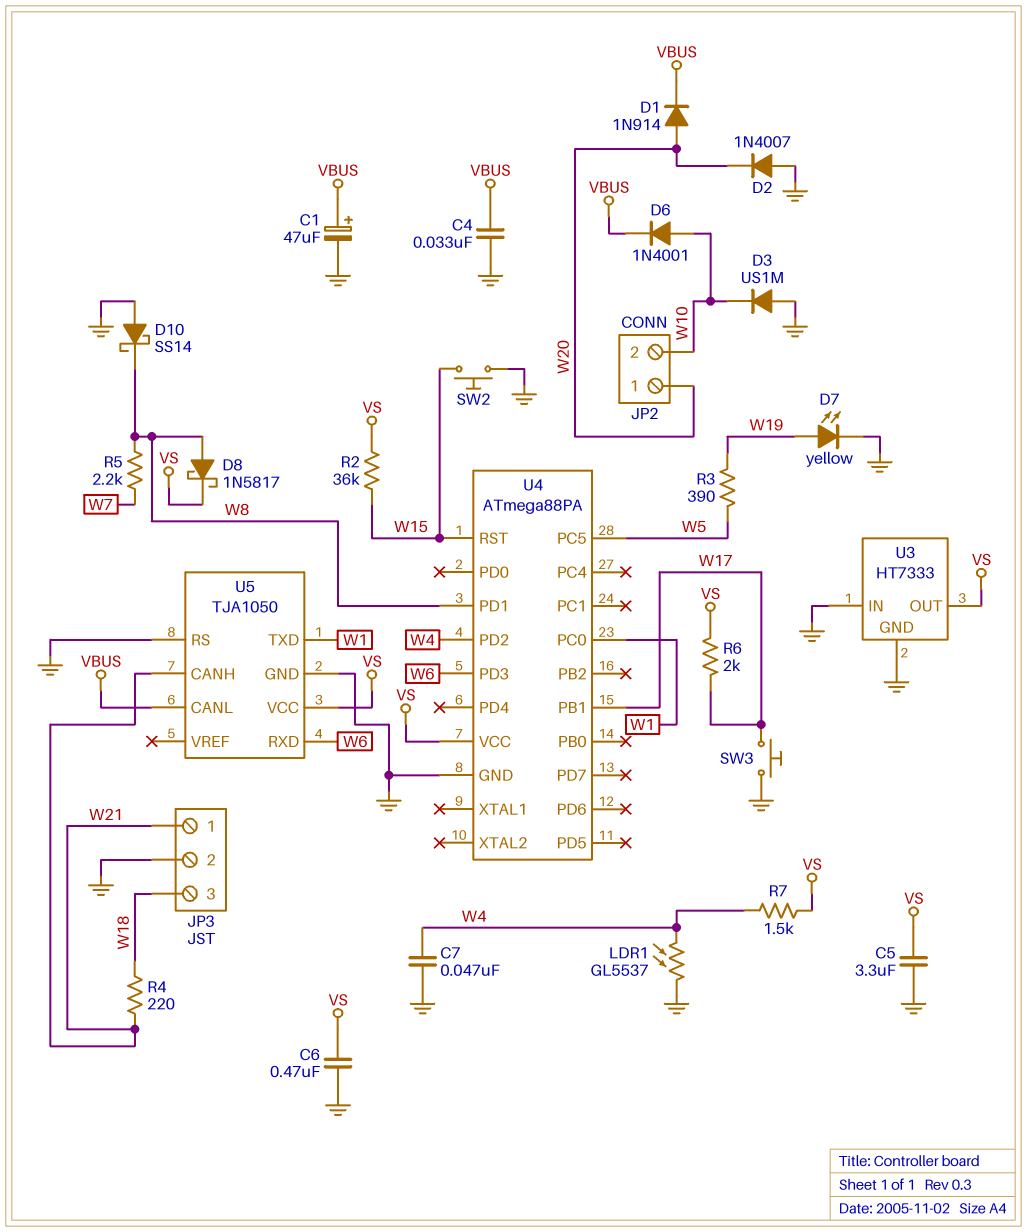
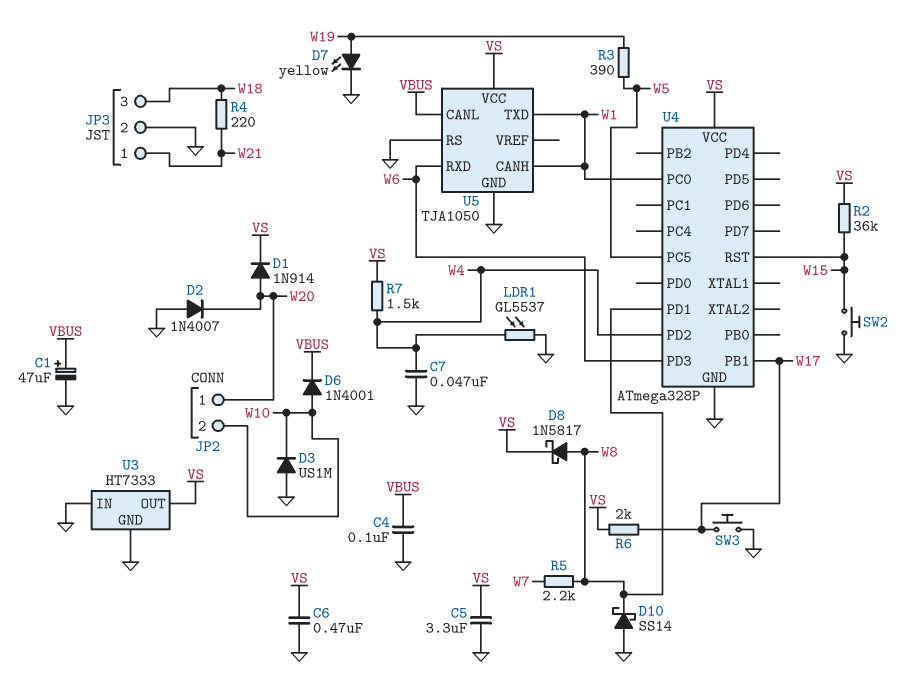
C4: 33nF (GND, VBUS) -> 100nF (GND, VBUS)
D1: diode 1N914 (A W20, K VBUS) -> diode 1N914 (A W20, K VS)
U4: ATmega88PA -> ATmega328P
U5 pin CANH: W21 -> W1

